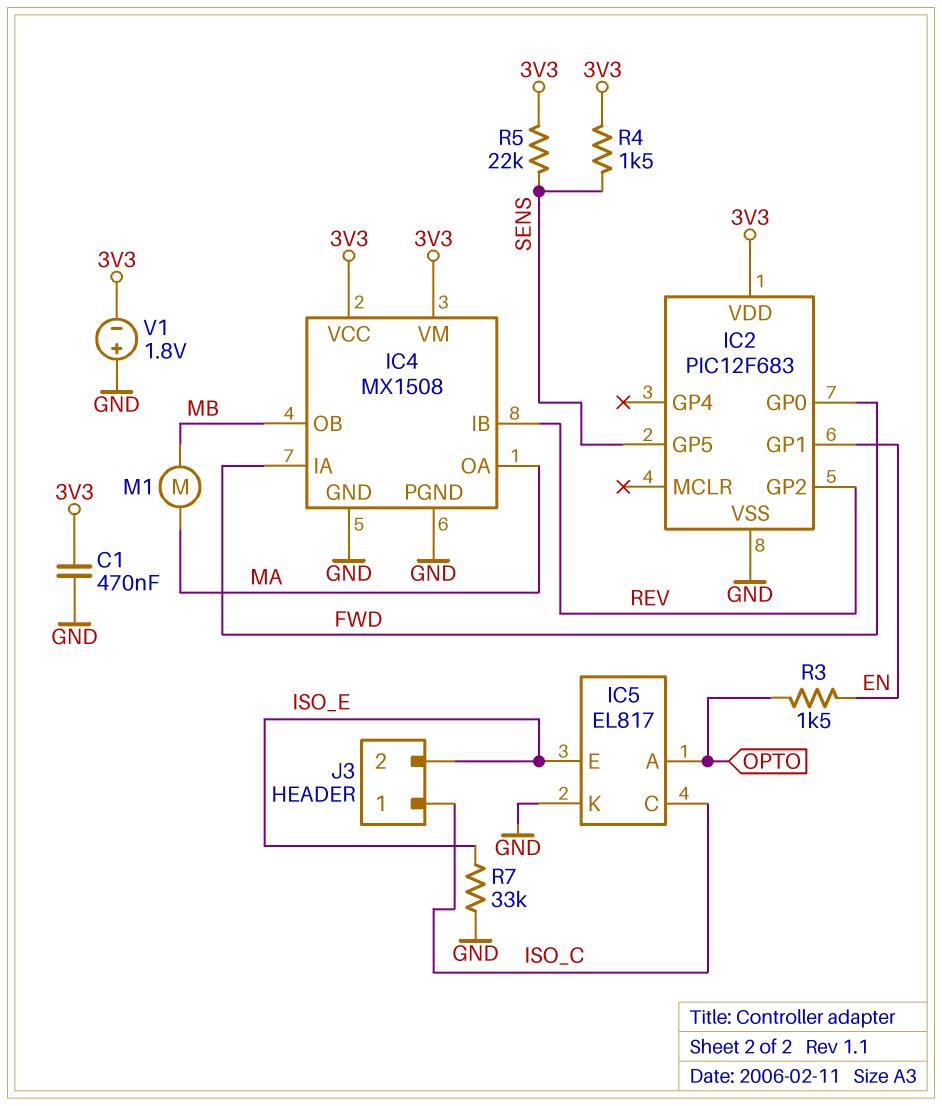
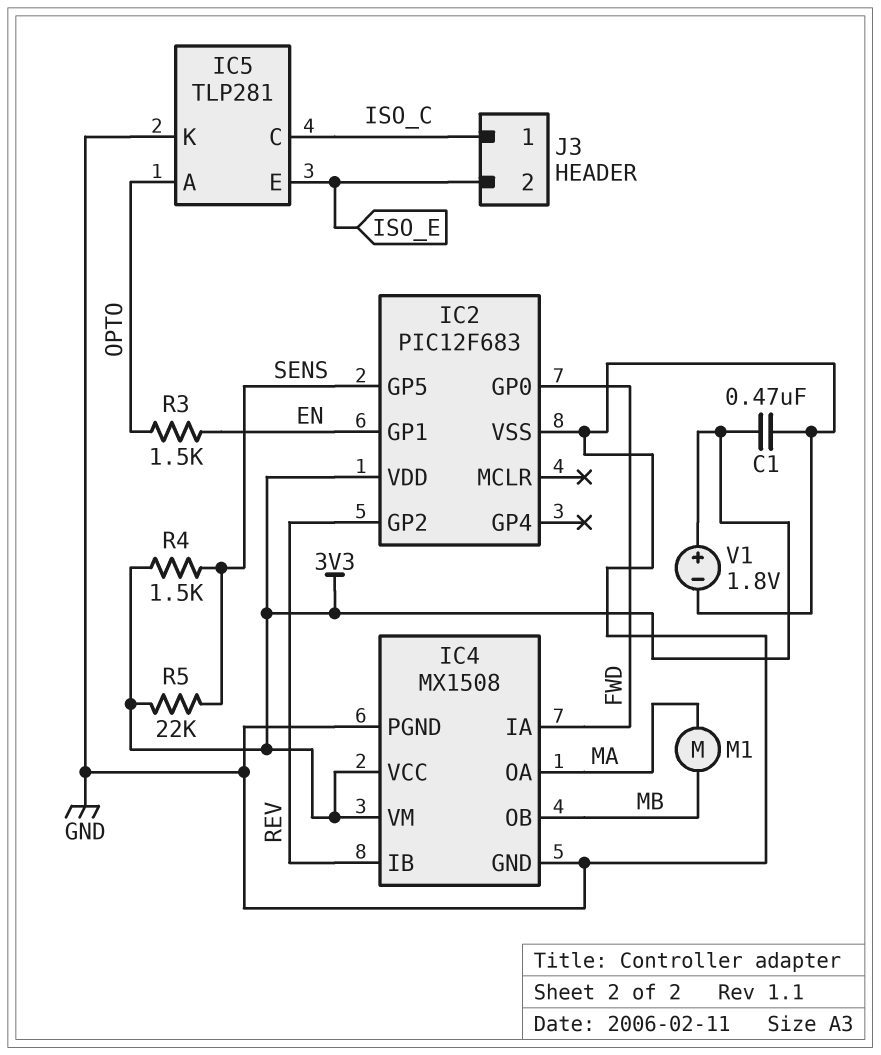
IC5: EL817 -> TLP281
R7: 33k (GND, ISO_E) -> none
V1: 1.8V (plus GND, minus 3V3) -> 1.8V (plus 3V3, minus GND)

